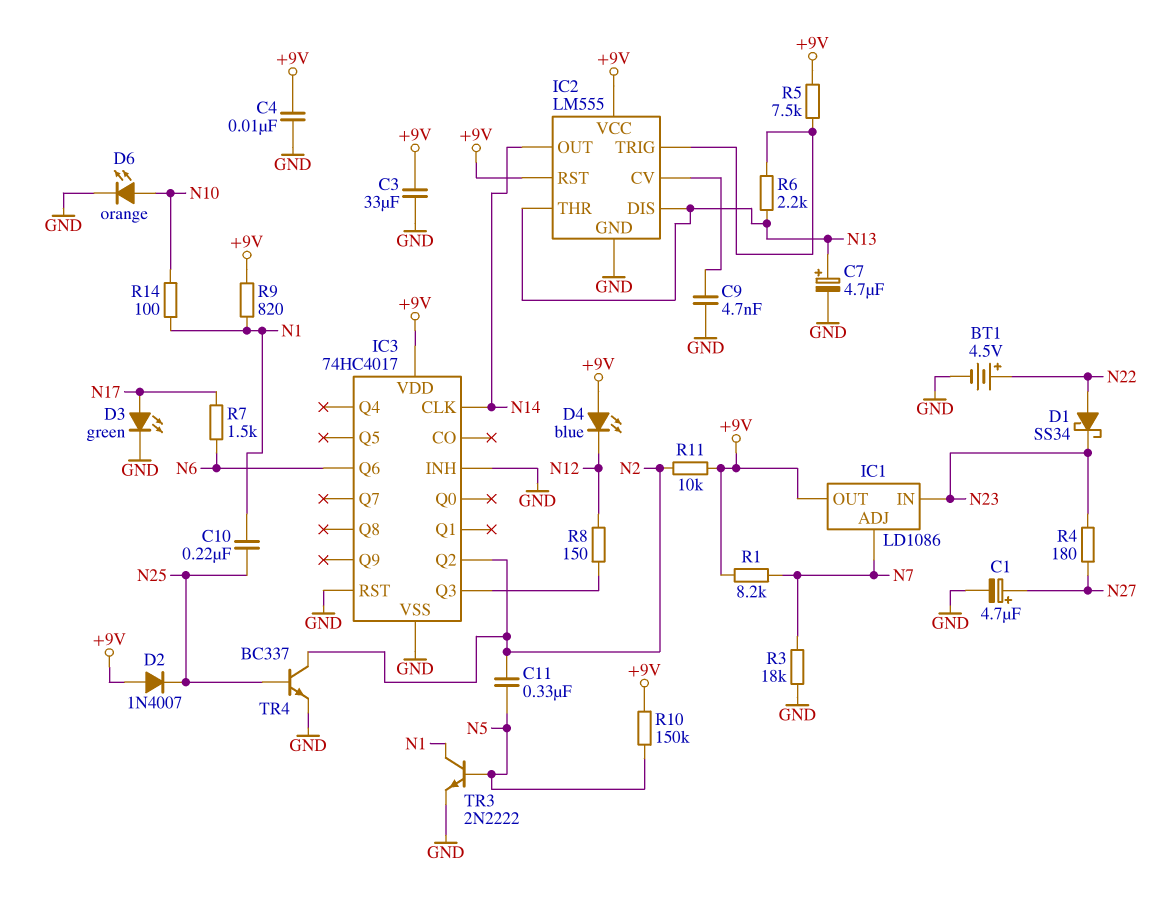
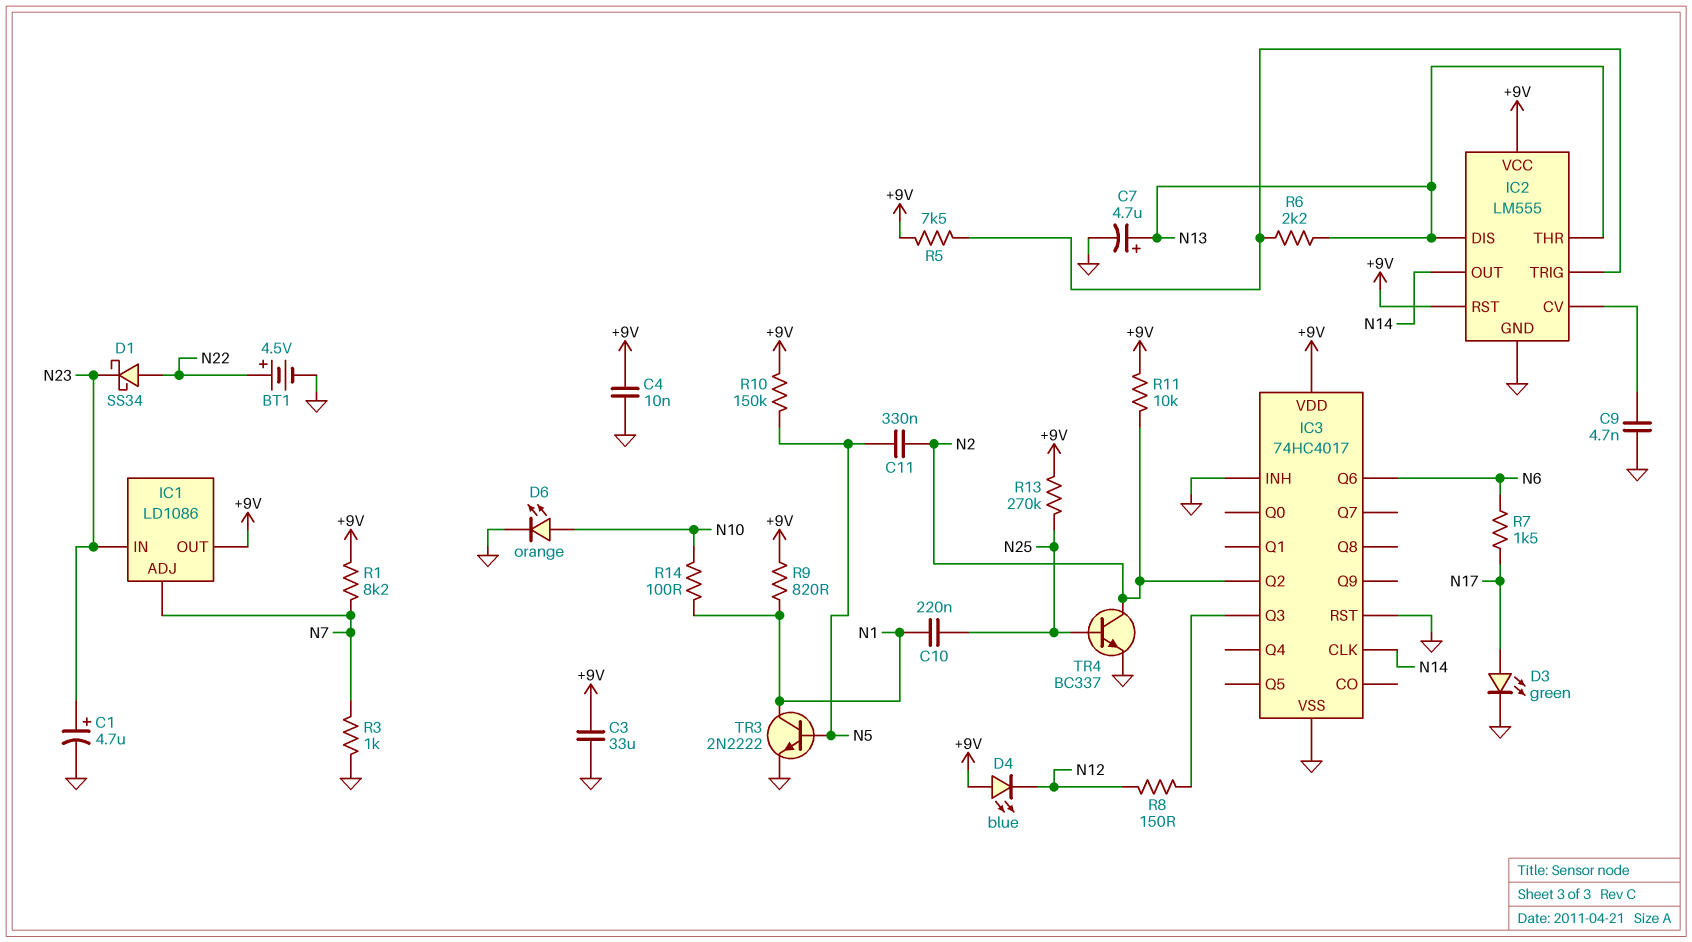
C1: 4.7uF (plus N27, minus GND) -> 4.7uF (plus N23, minus GND)
D2: diode 1N4007 (A +9V, K N25) -> none
R3: 18k (GND, N7) -> 1k (GND, N7)
R4: 180 (N23, N27) -> none
R13: none -> 270k (+9V, N25)

